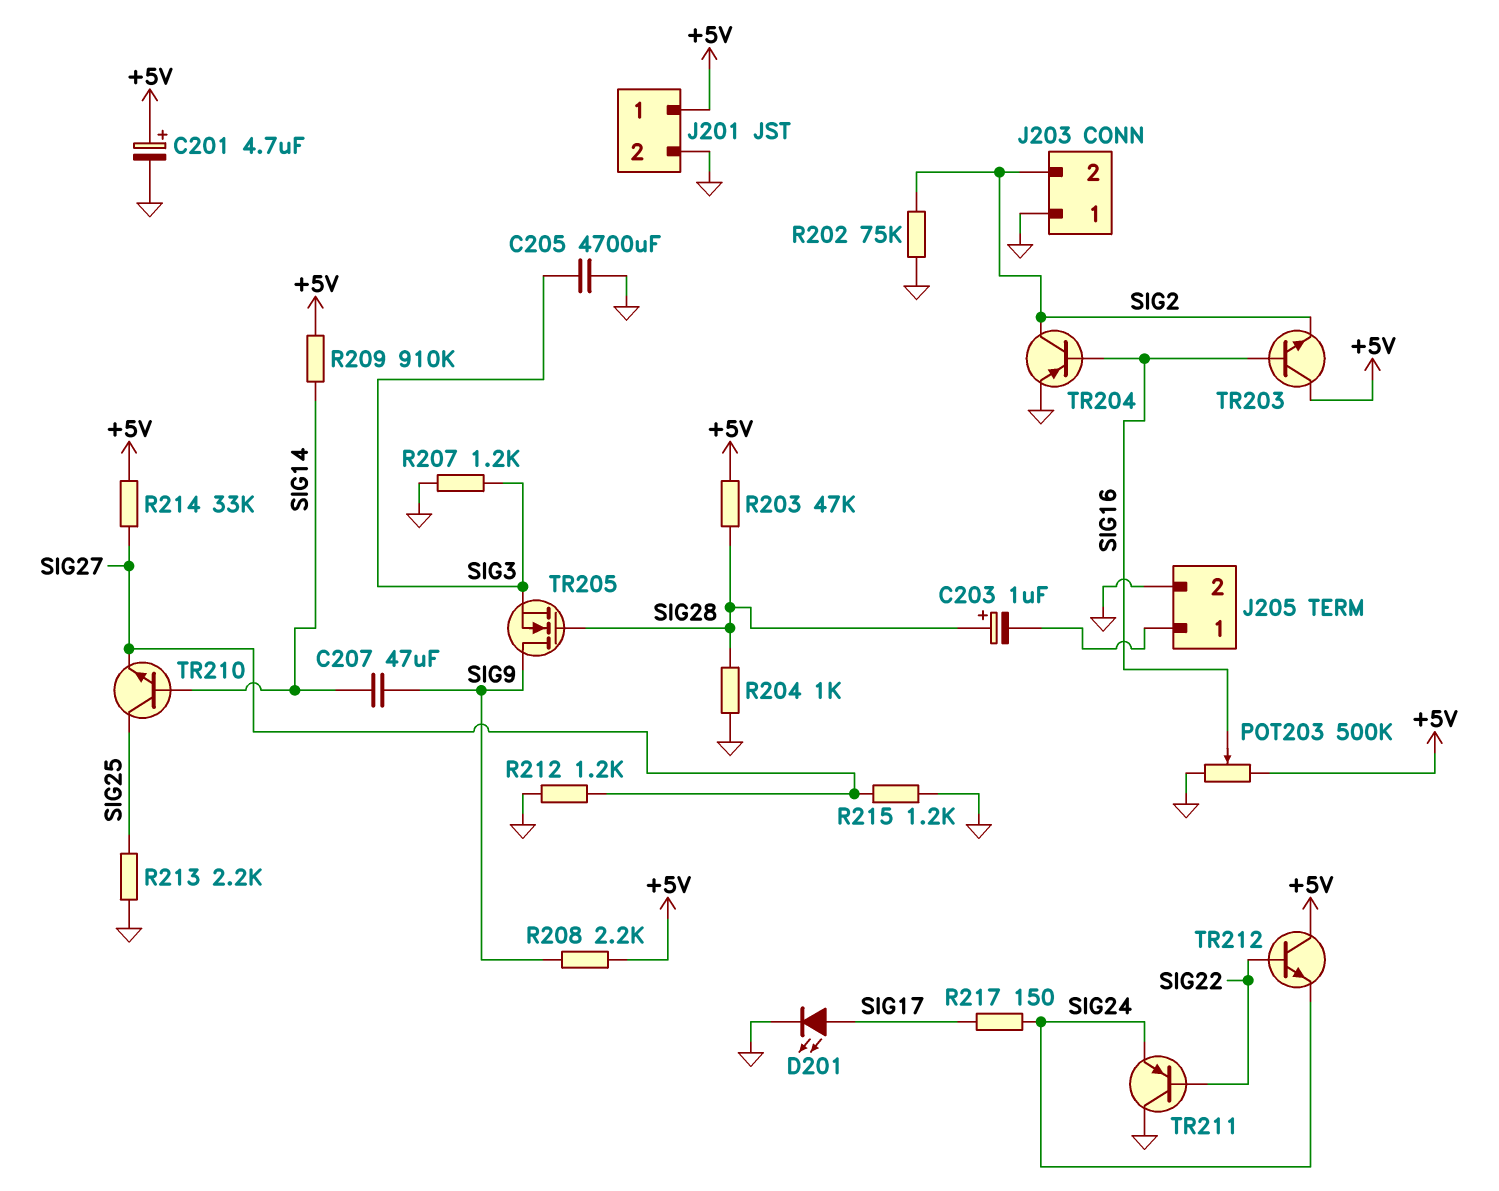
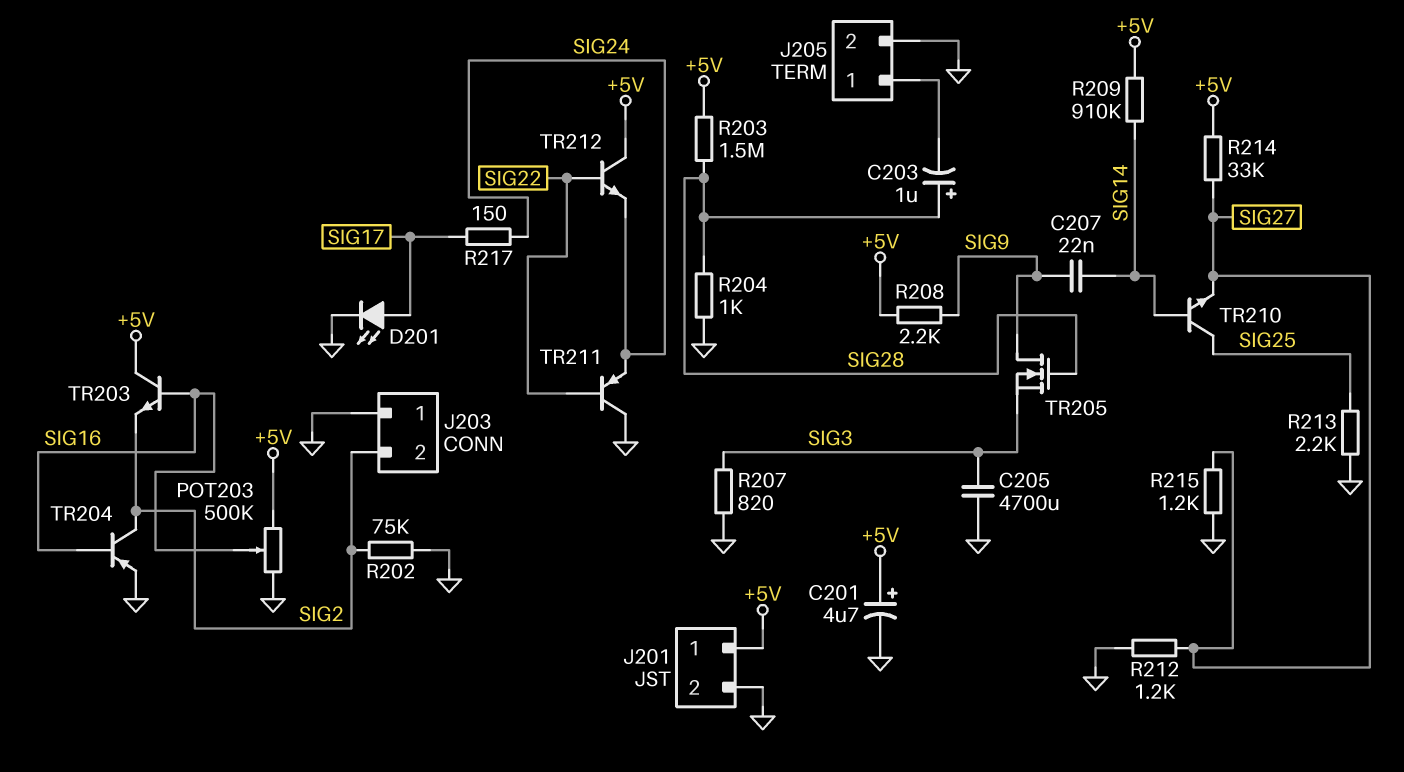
C207: 47uF (SIG9, SIG14) -> 22nF (SIG9, SIG14)
R203: 47k (+5V, SIG28) -> 1.5M (+5V, SIG28)
R207: 1.2k (GND, SIG3) -> 820 (GND, SIG3)

